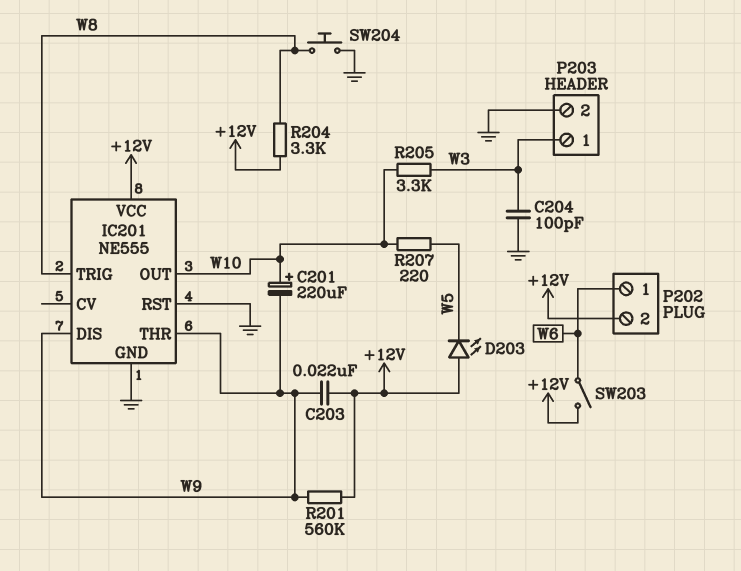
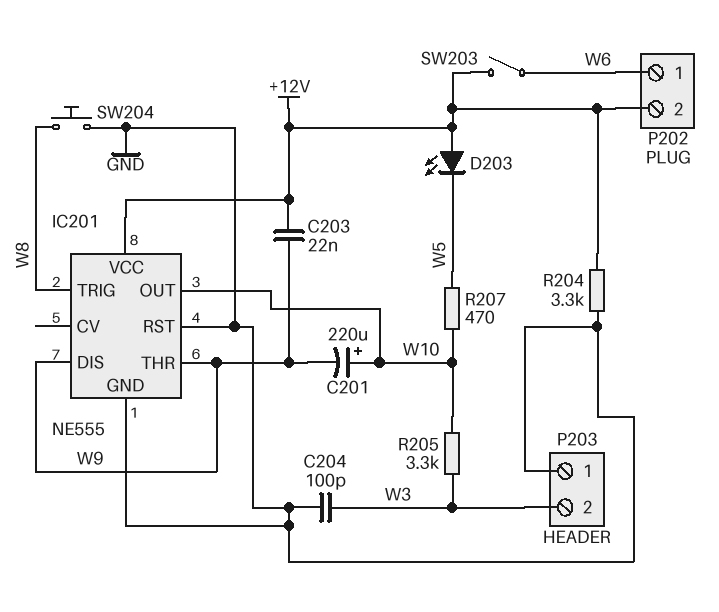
P203 pin 1: W3 -> GND
P203 pin 2: GND -> W3
R201: 560k (+12V, W9) -> none
R204: 3.3k (+12V, W8) -> 3.3k (+12V, GND)
R207: 220 (W5, W10) -> 470 (W5, W10)

